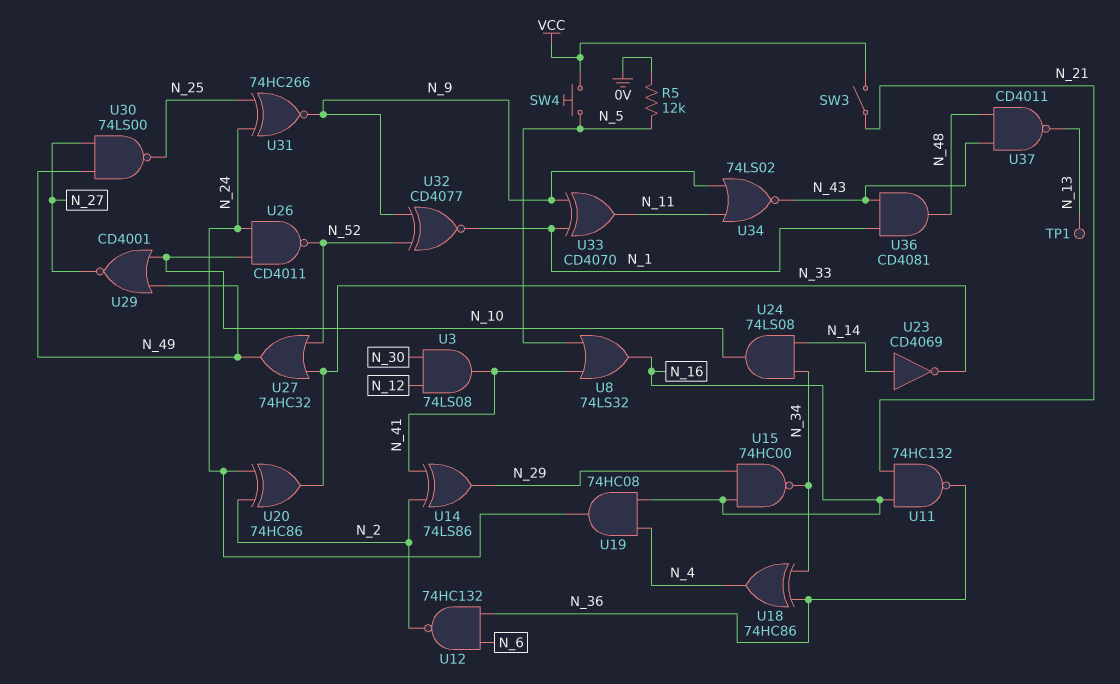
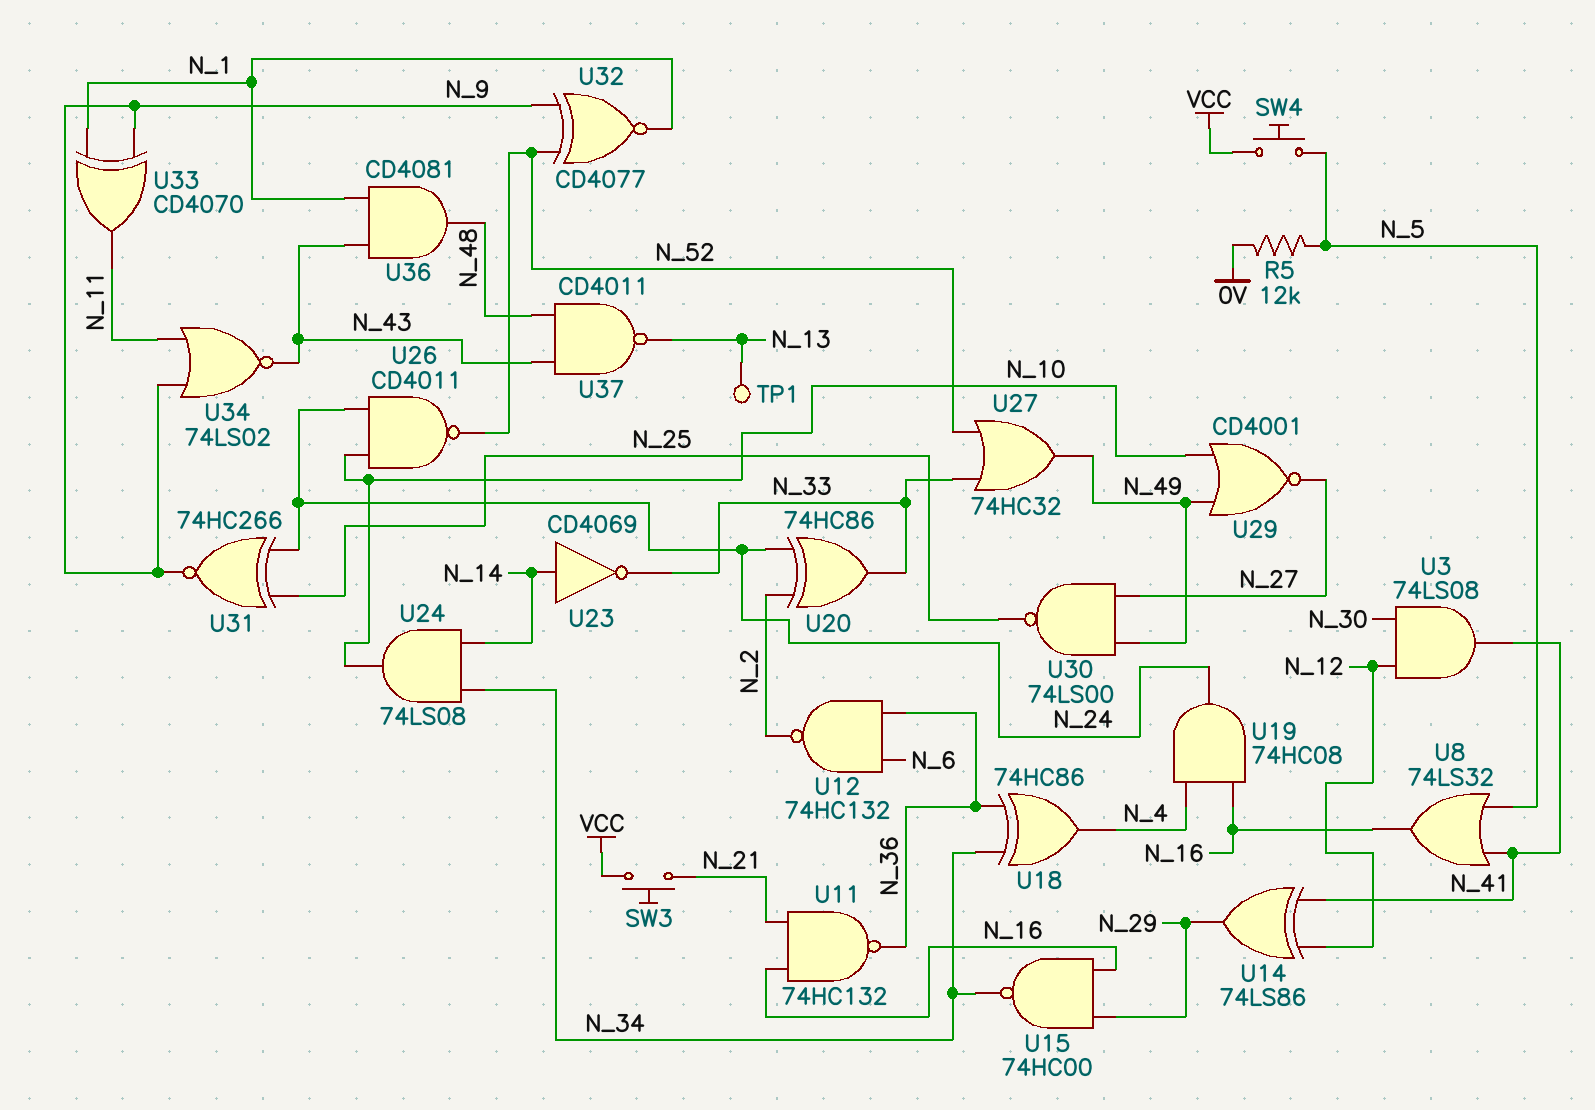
SW3: switch (N_21, VCC) -> button (N_21, VCC)
U14: XOR 74LS86 (in N_2, in N_41, out N_29) -> XOR 74LS86 (in N_12, in N_41, out N_29)

